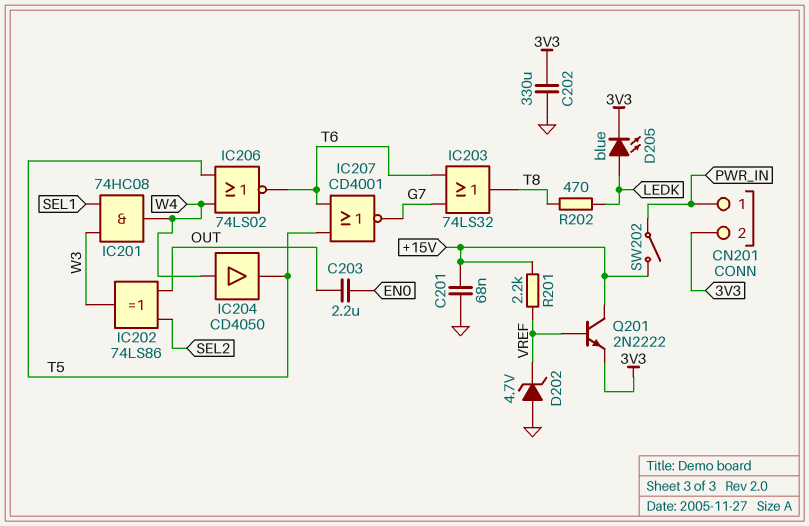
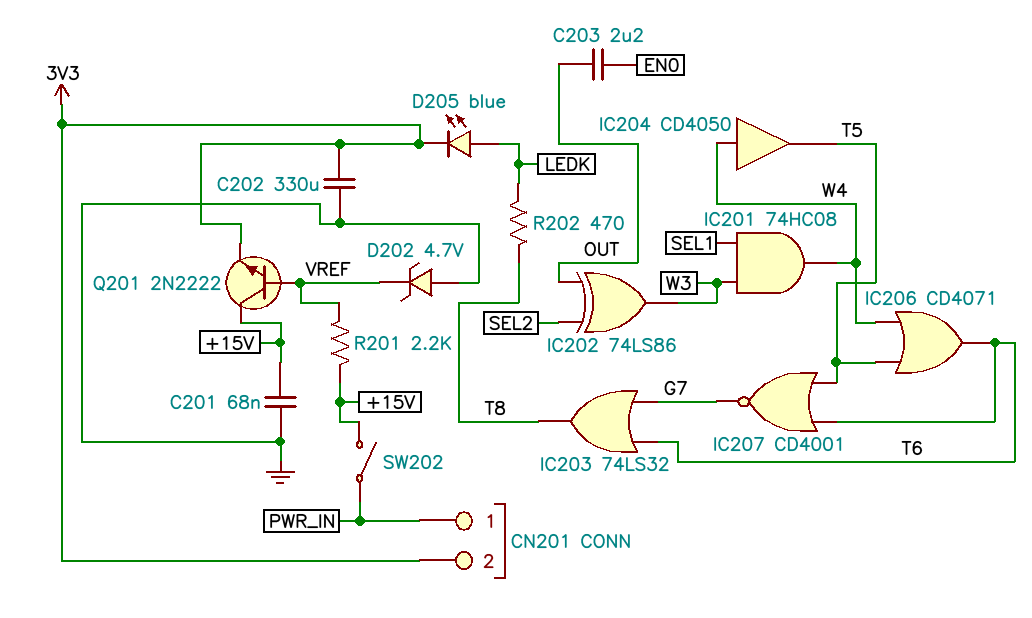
IC206: NOR 74LS02 (in T5, in W4, out T6) -> OR CD4071 (in T5, in W4, out T6)

